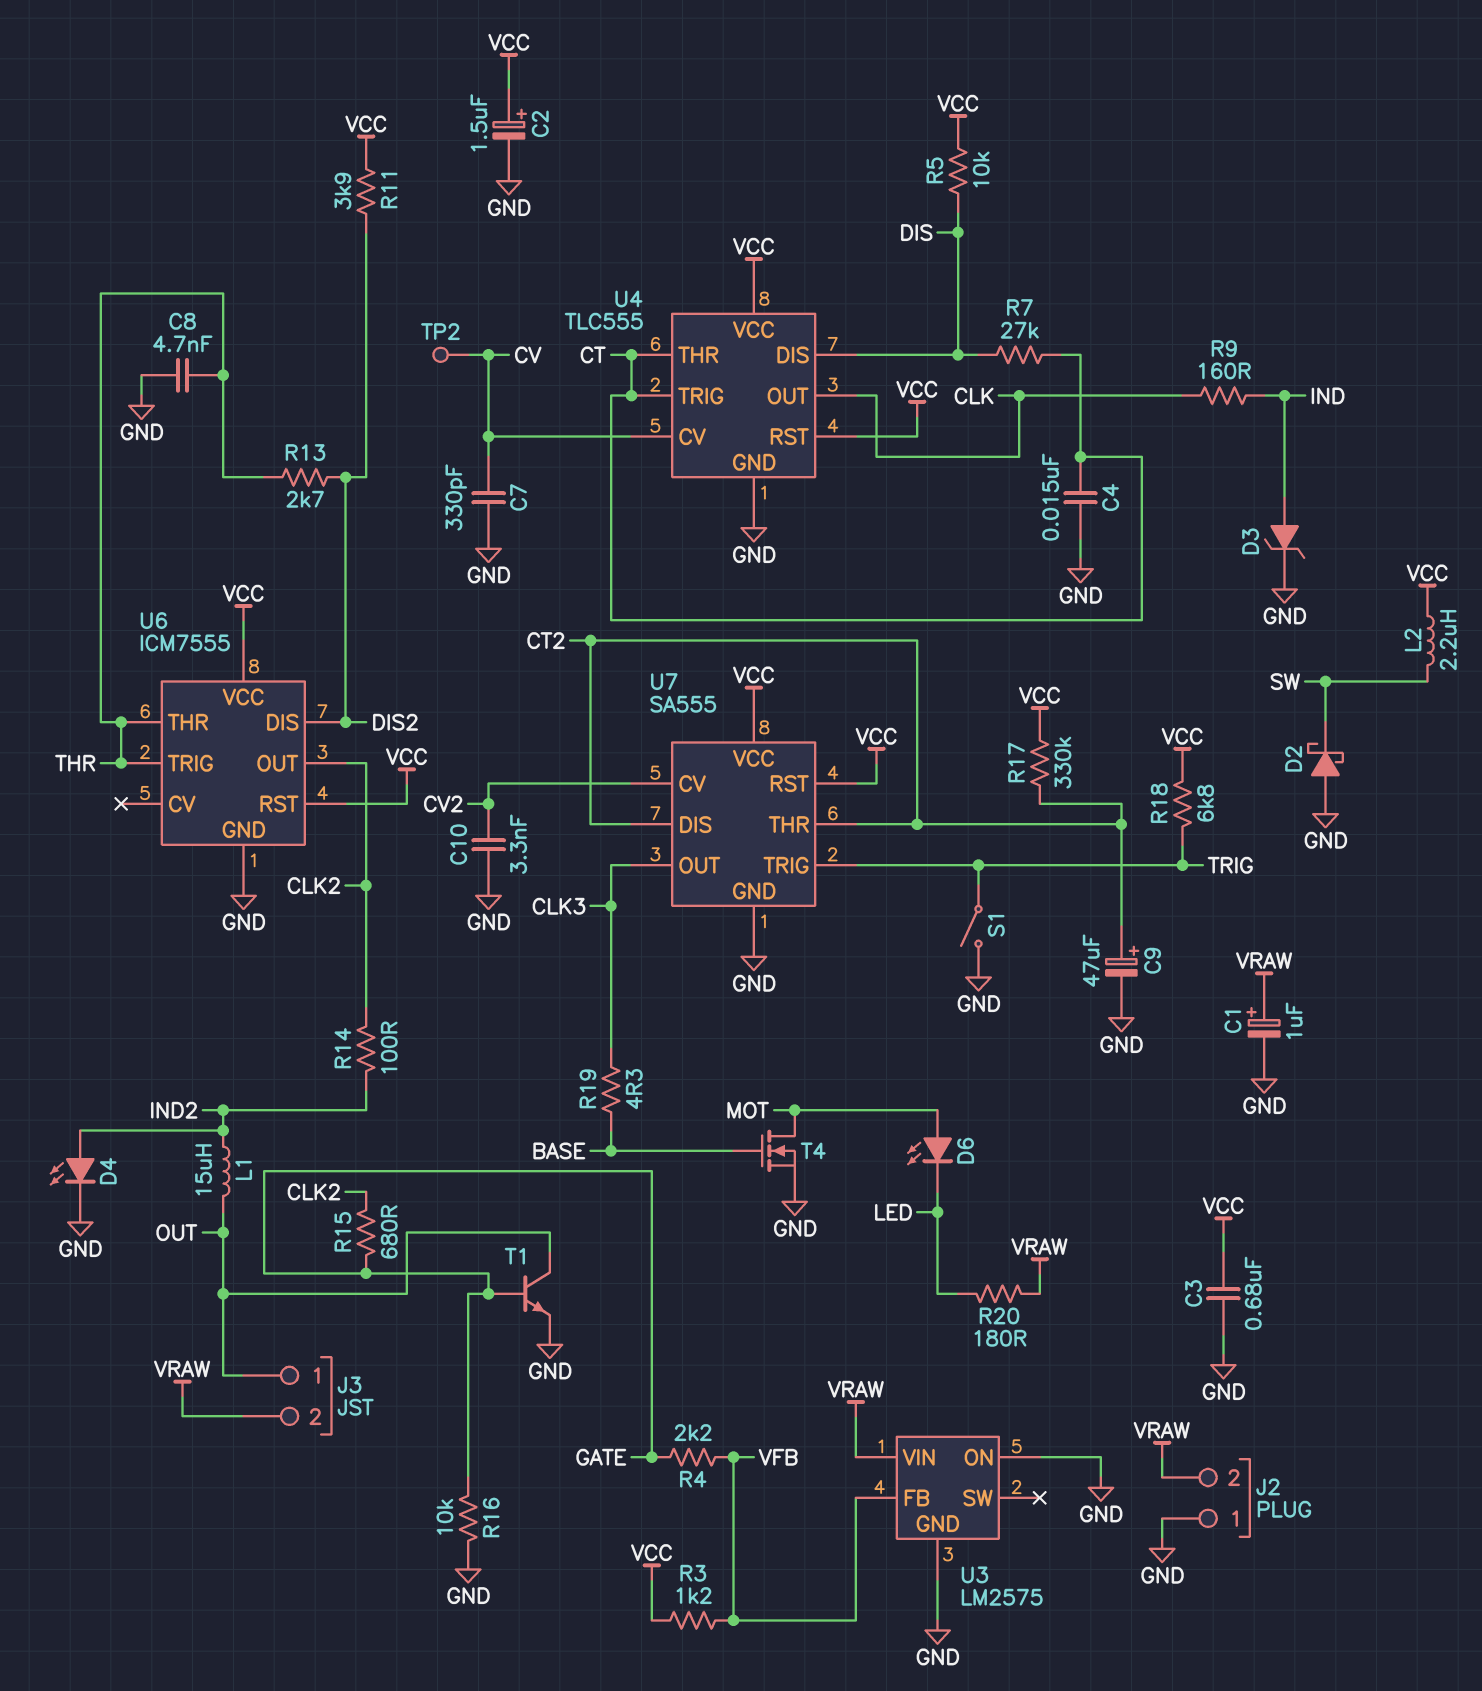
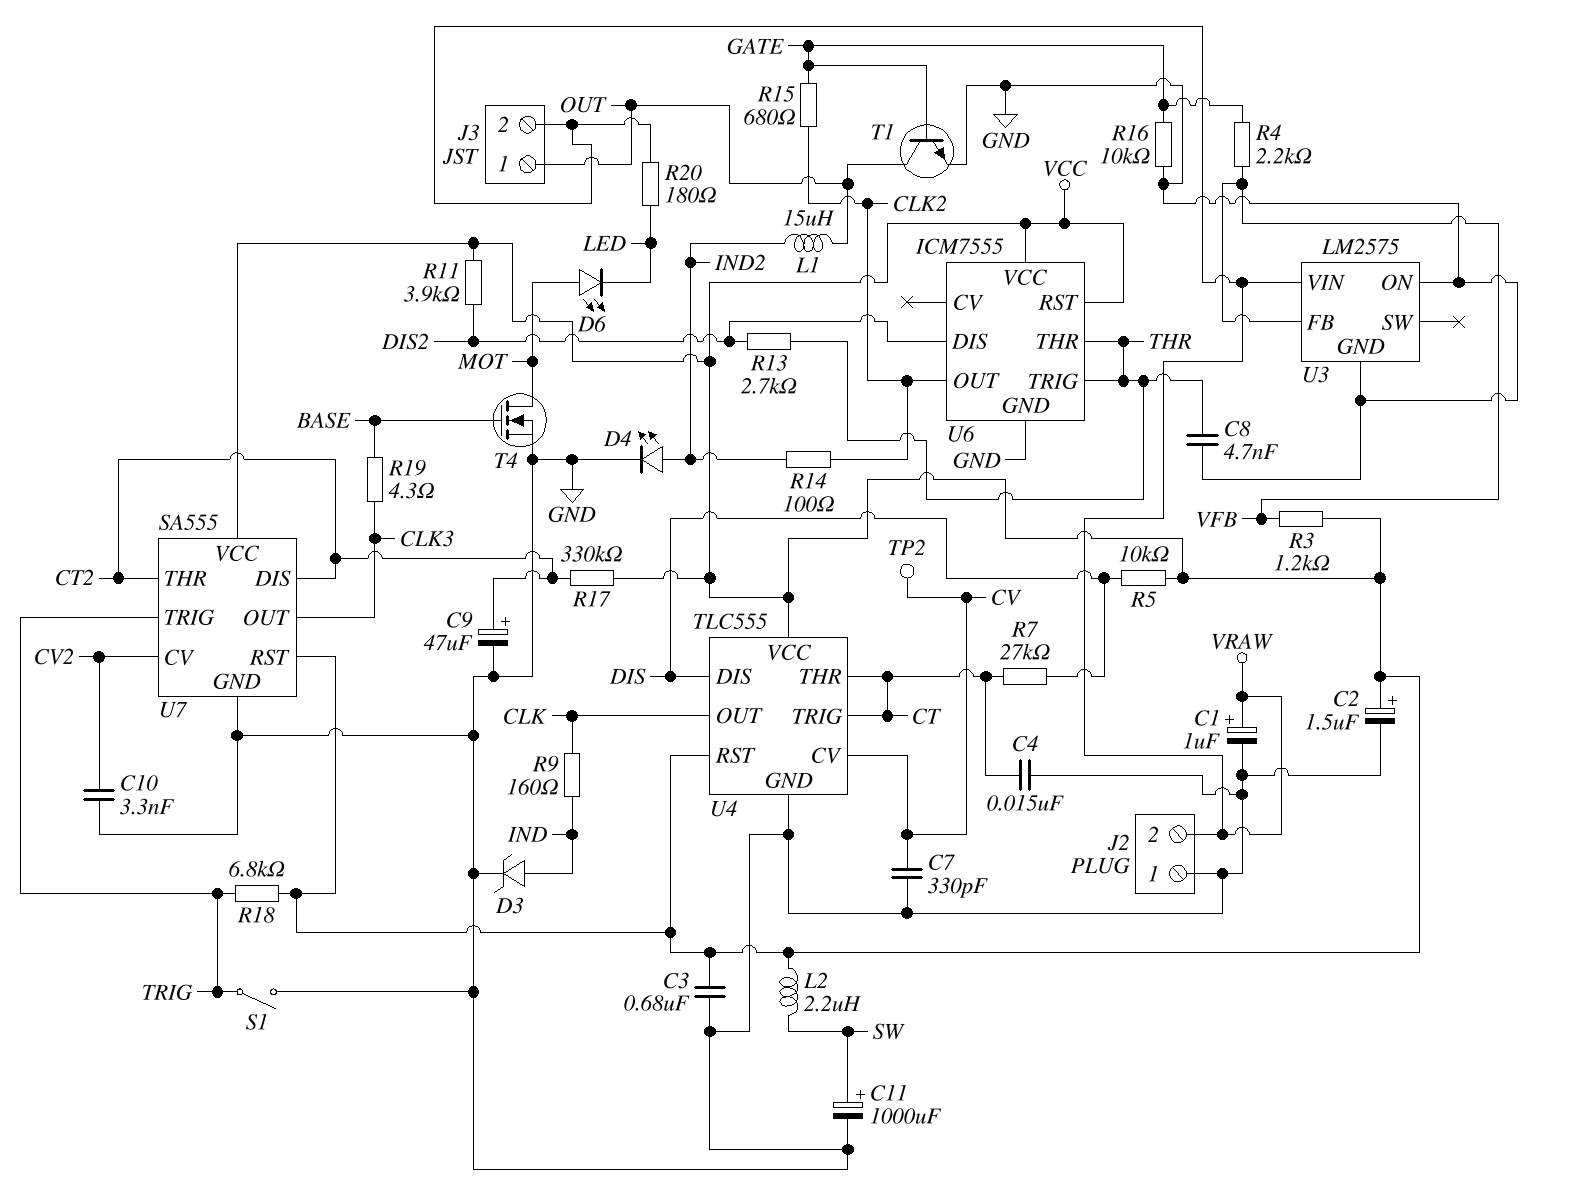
C11: none -> 1000uF (plus SW, minus GND)
D2: schottky (A GND, K SW) -> none

